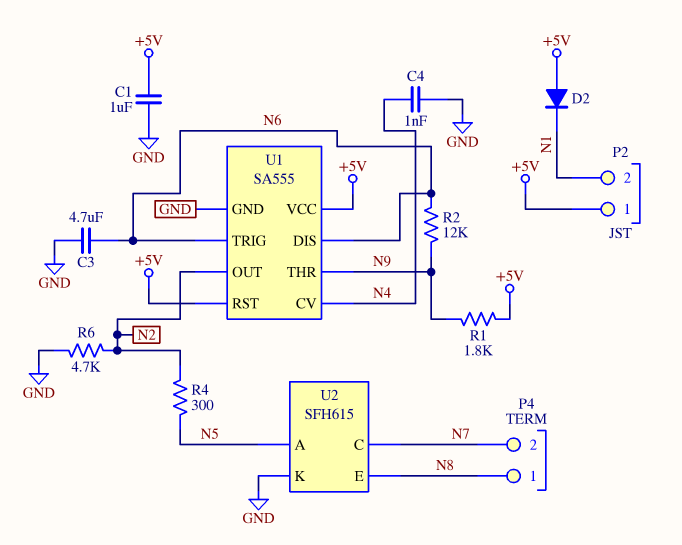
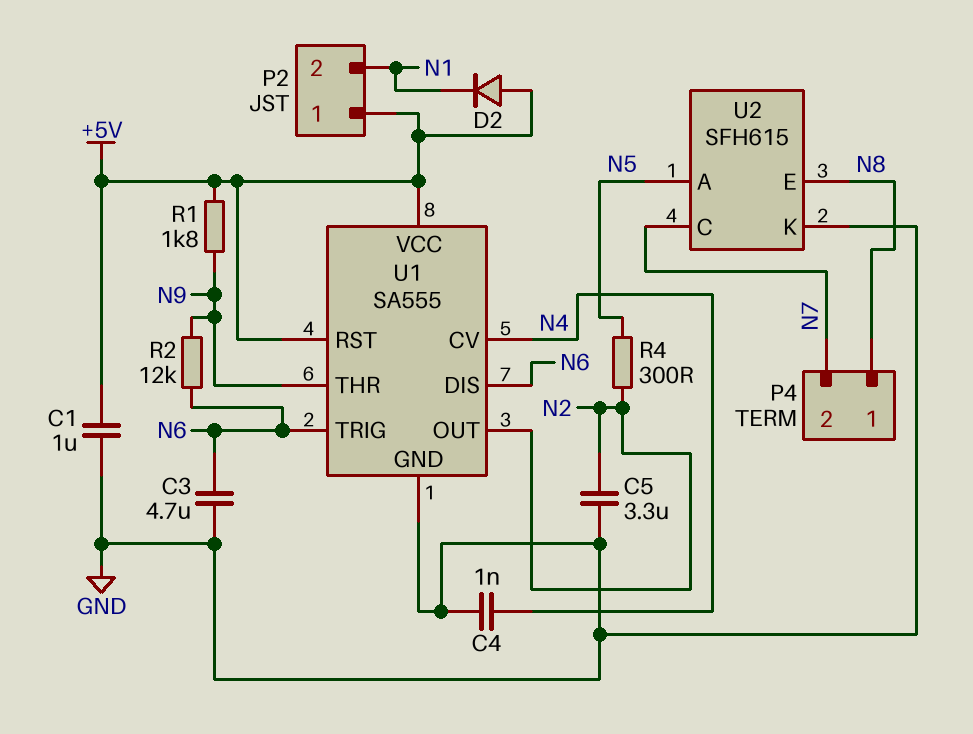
C5: none -> 3.3uF (GND, N2)
R6: 4.7k (GND, N2) -> none

